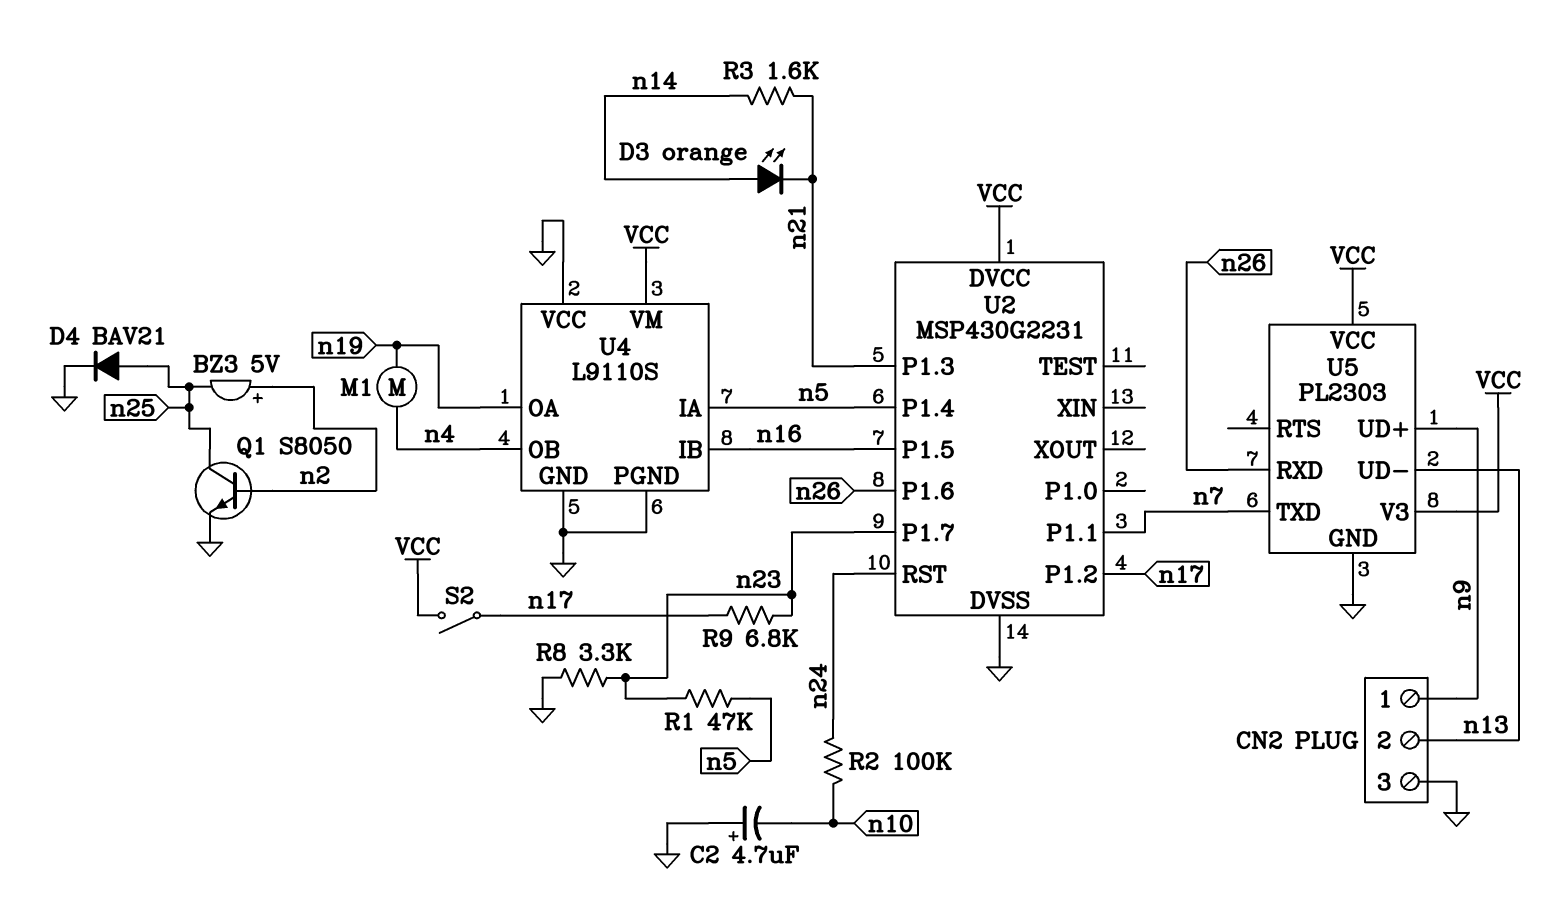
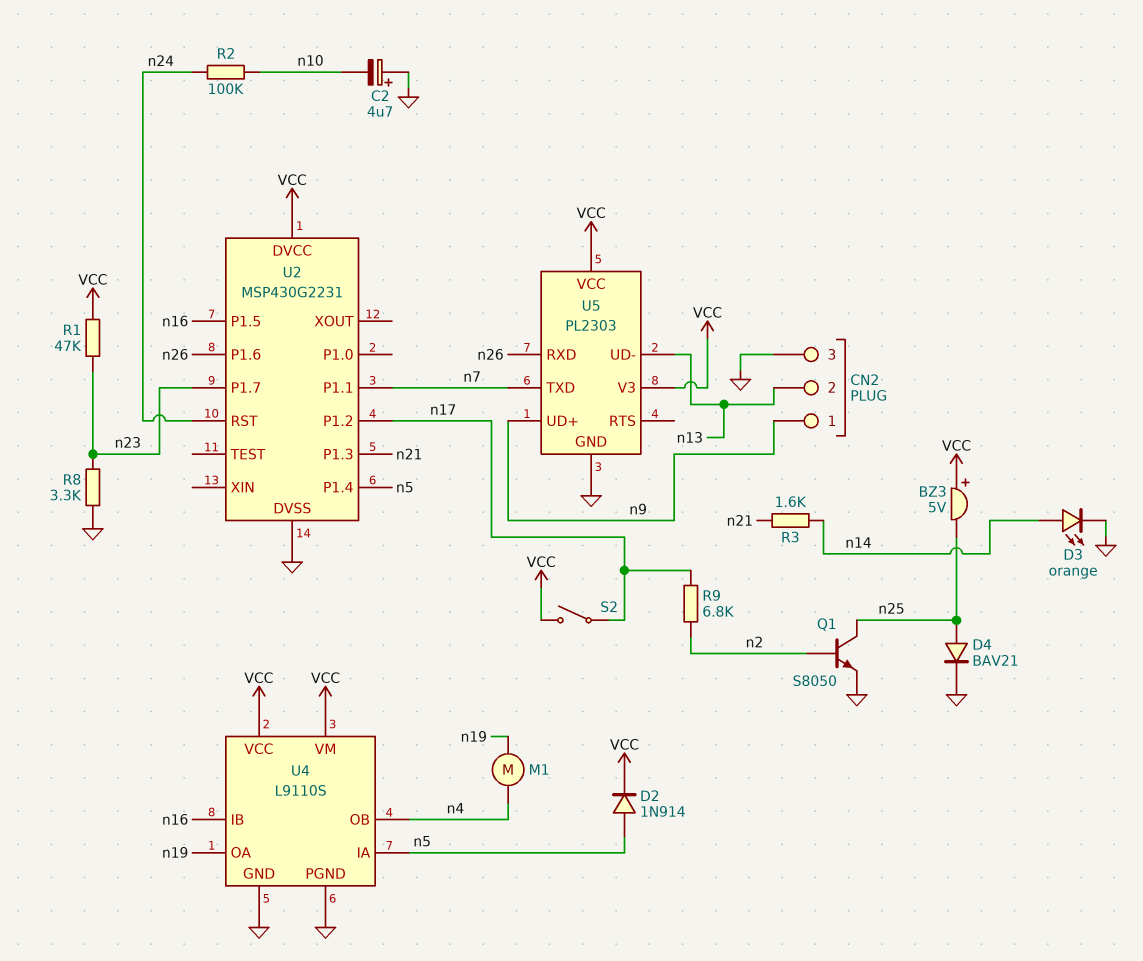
BZ3: buzzer 5V (plus n2, minus n25) -> buzzer 5V (plus VCC, minus n25)
D2: none -> diode 1N914 (A n5, K VCC)
D3: LED orange (A n14, K n21) -> LED orange (A n14, K GND)
R1: 47k (n5, n23) -> 47k (VCC, n23)
R9: 6.8k (n17, n23) -> 6.8k (n2, n17)
U4 pin VCC: GND -> VCC

